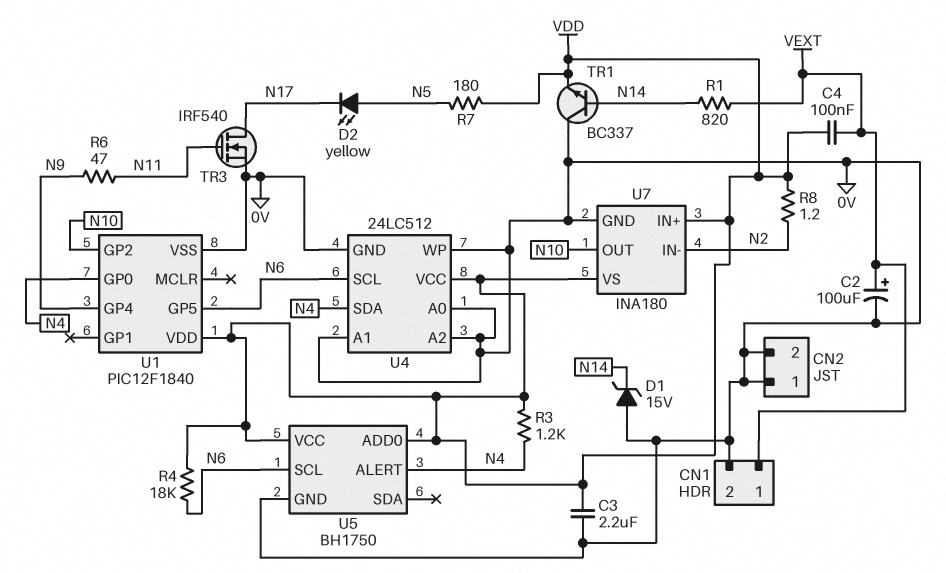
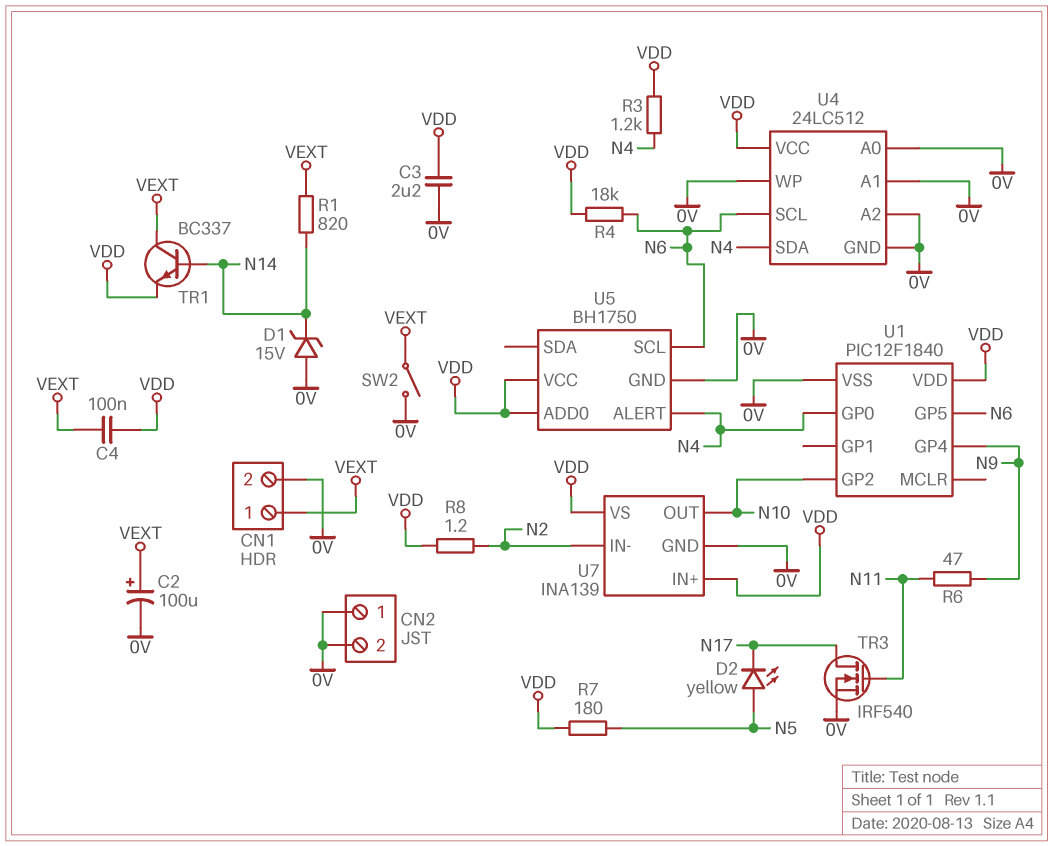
SW2: none -> switch (0V, VEXT)
TR1: NPN BC337 (B N14, C 0V, E VDD) -> NPN BC337 (B N14, C VEXT, E VDD)
U7: INA180 -> INA139

